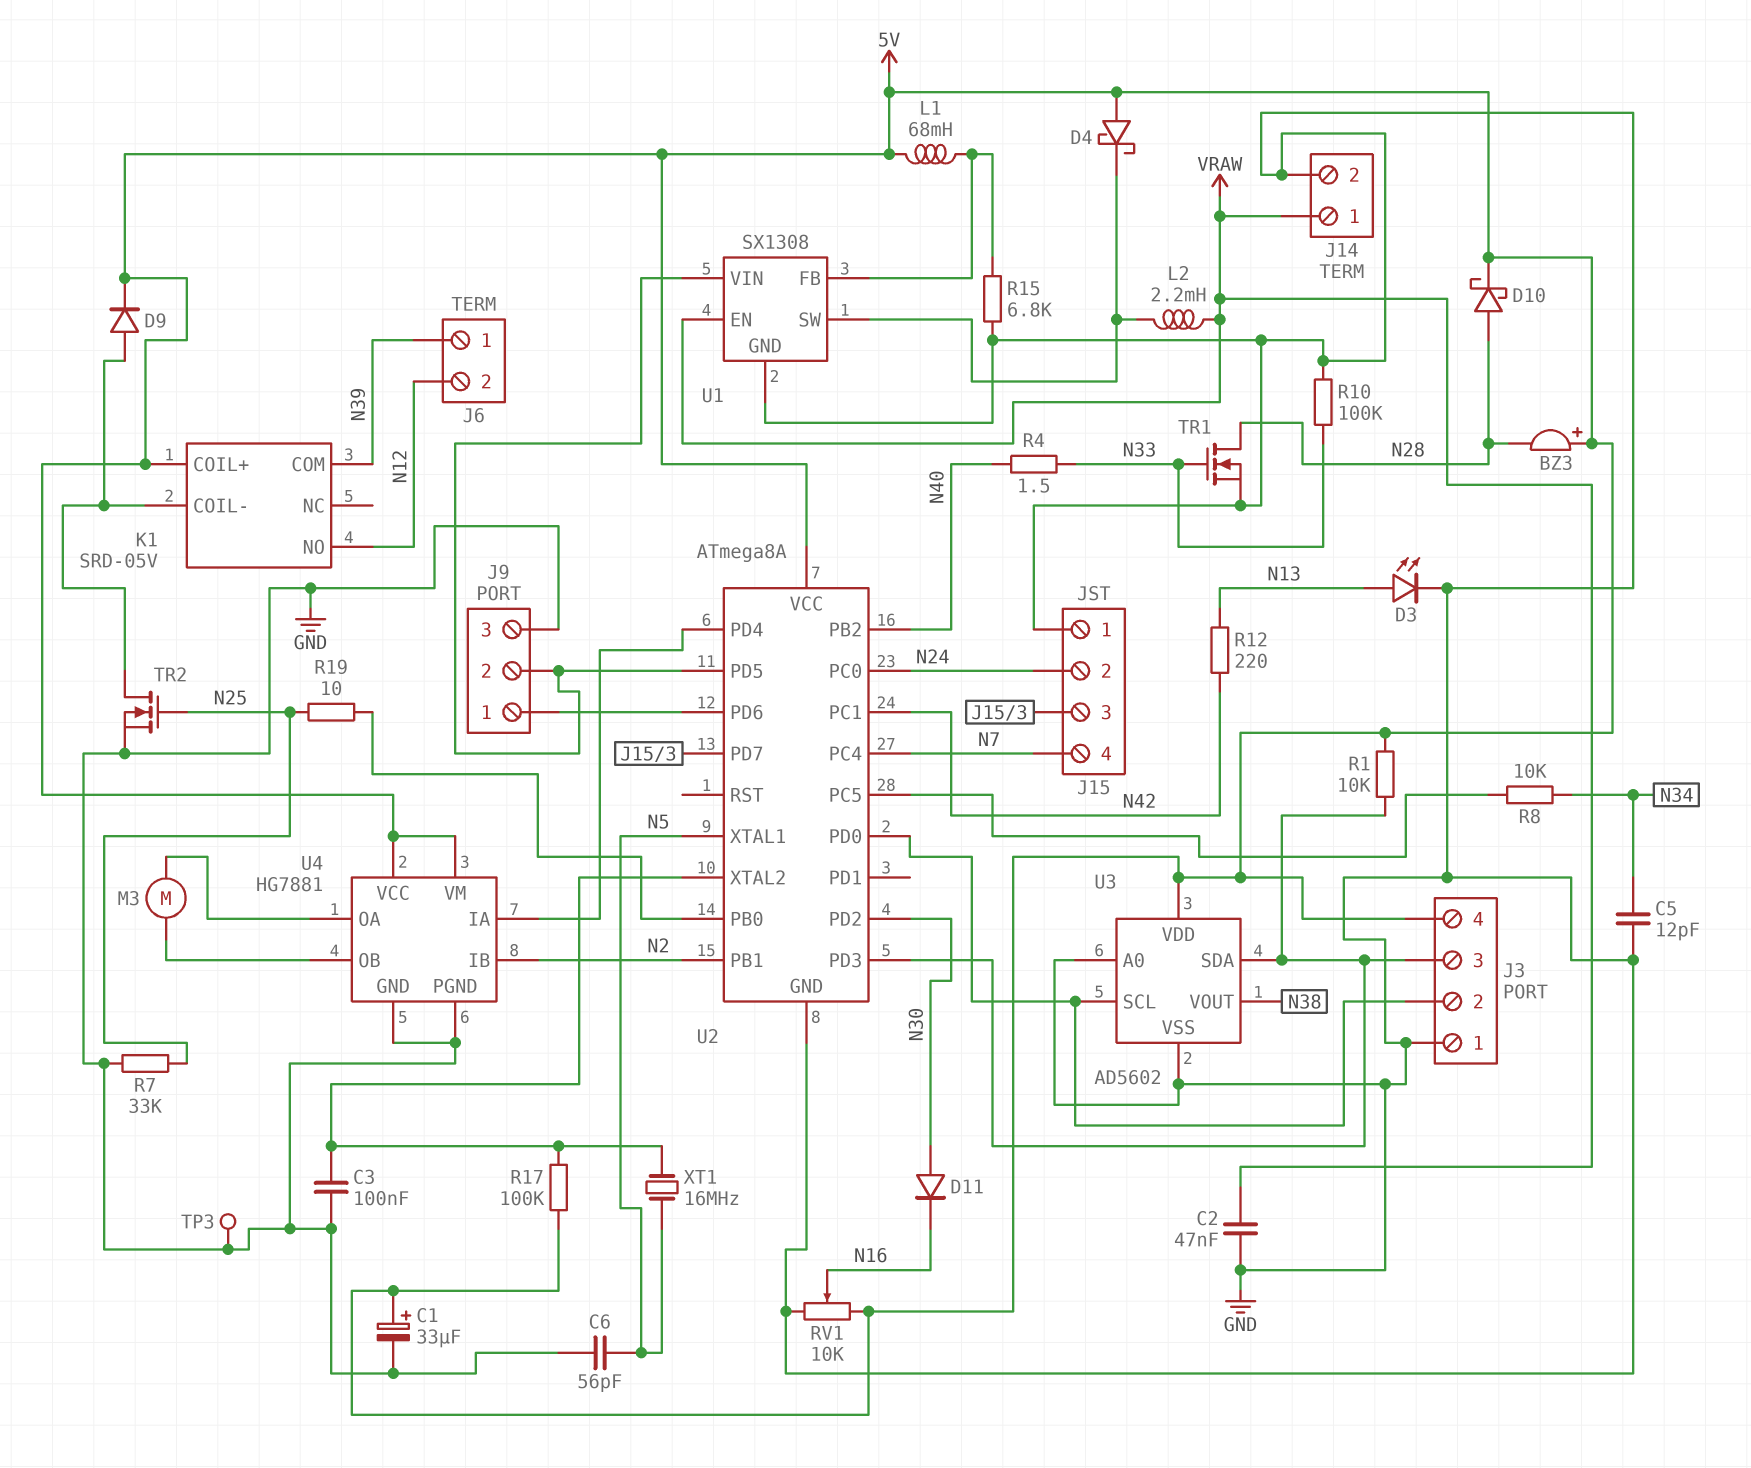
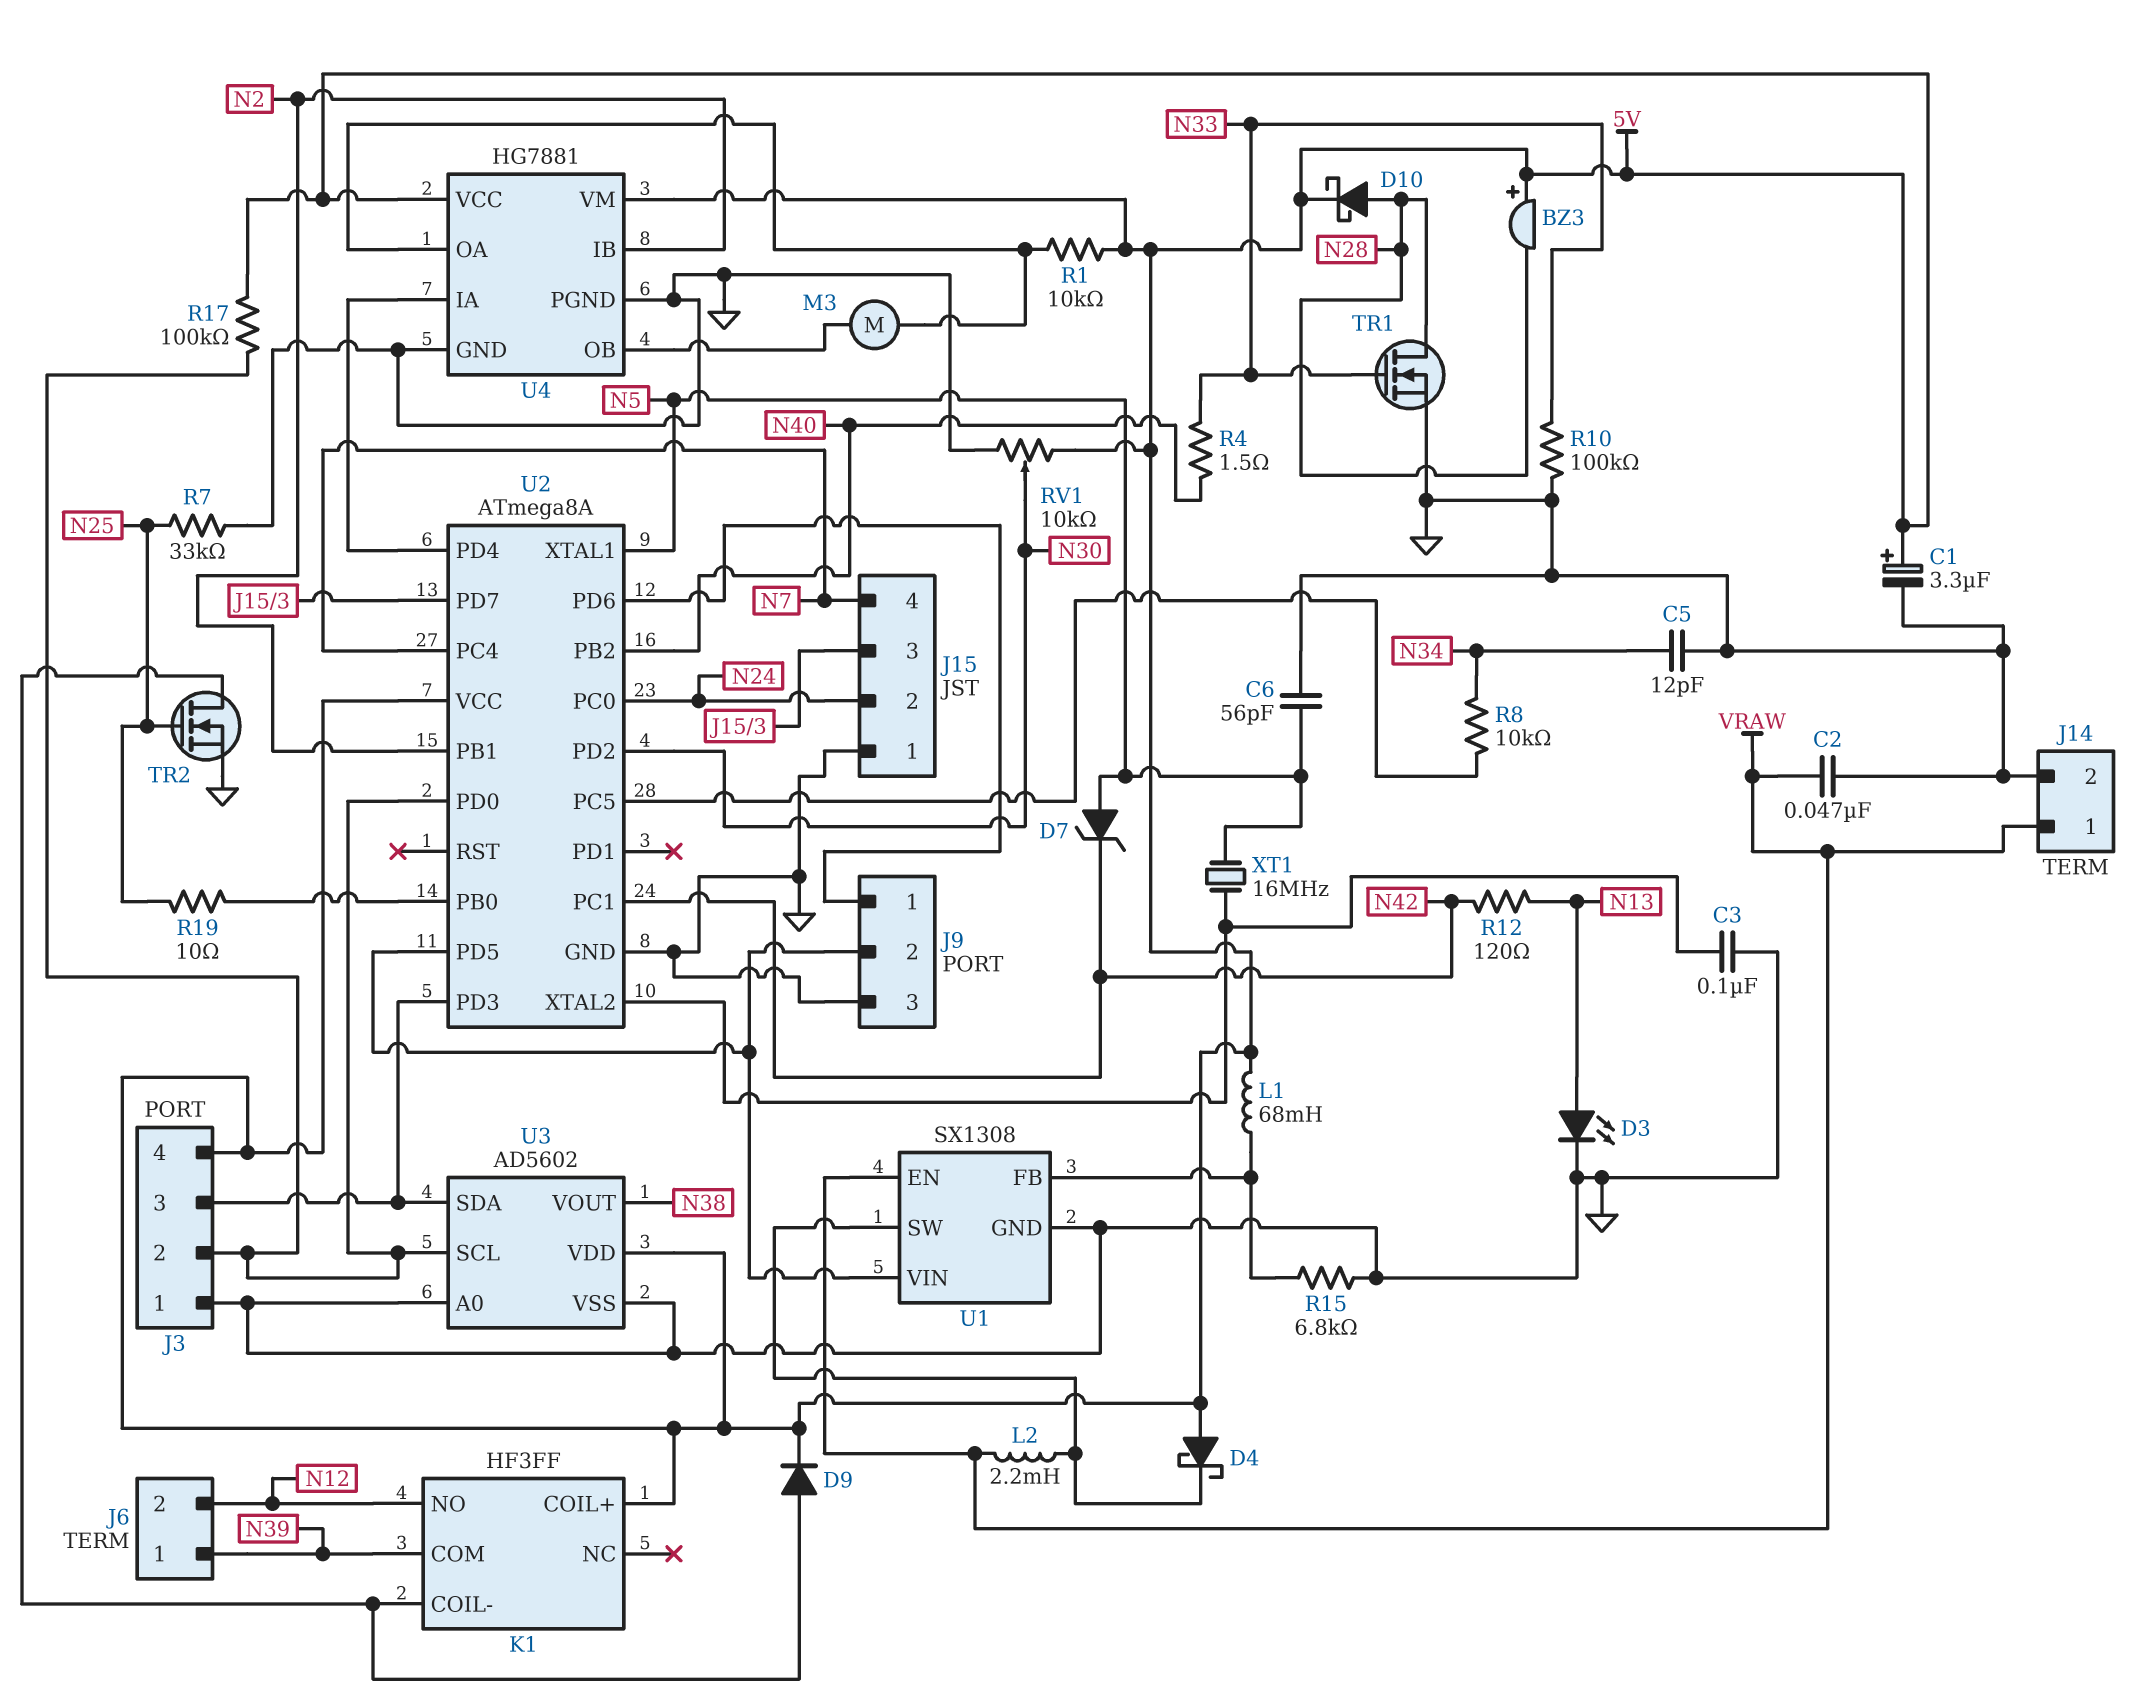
C1: 33uF (plus 5V, minus GND) -> 3.3uF (plus 5V, minus GND)
D7: none -> zener (A N5, K N42)
D11: diode (A N30, K N16) -> none
K1: SRD-05V -> HF3FF
R1: 10k (5V, J3/3) -> 10k (5V, U4/OA)
R12: 220 (N13, N42) -> 120 (N13, N42)
R17: 100k (5V, U2/XTAL2) -> 100k (5V, J3/2)
RV1: 10k (5V, GND, wiper N16) -> 10k (5V, GND, wiper N30)
TP3: test point (GND) -> none

